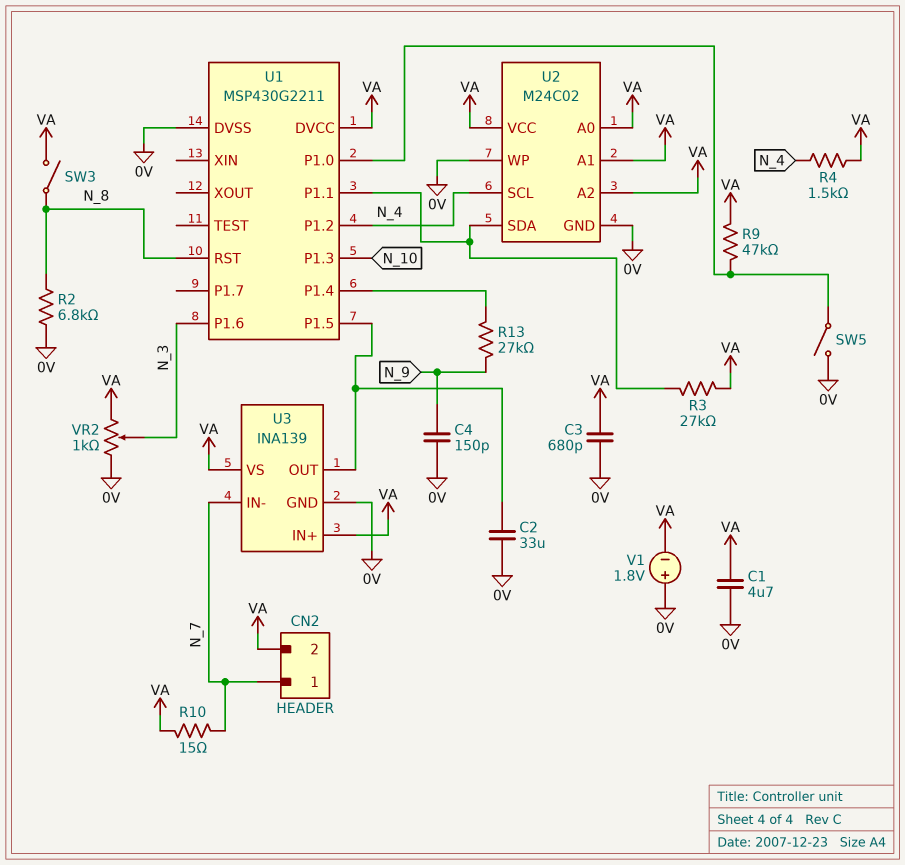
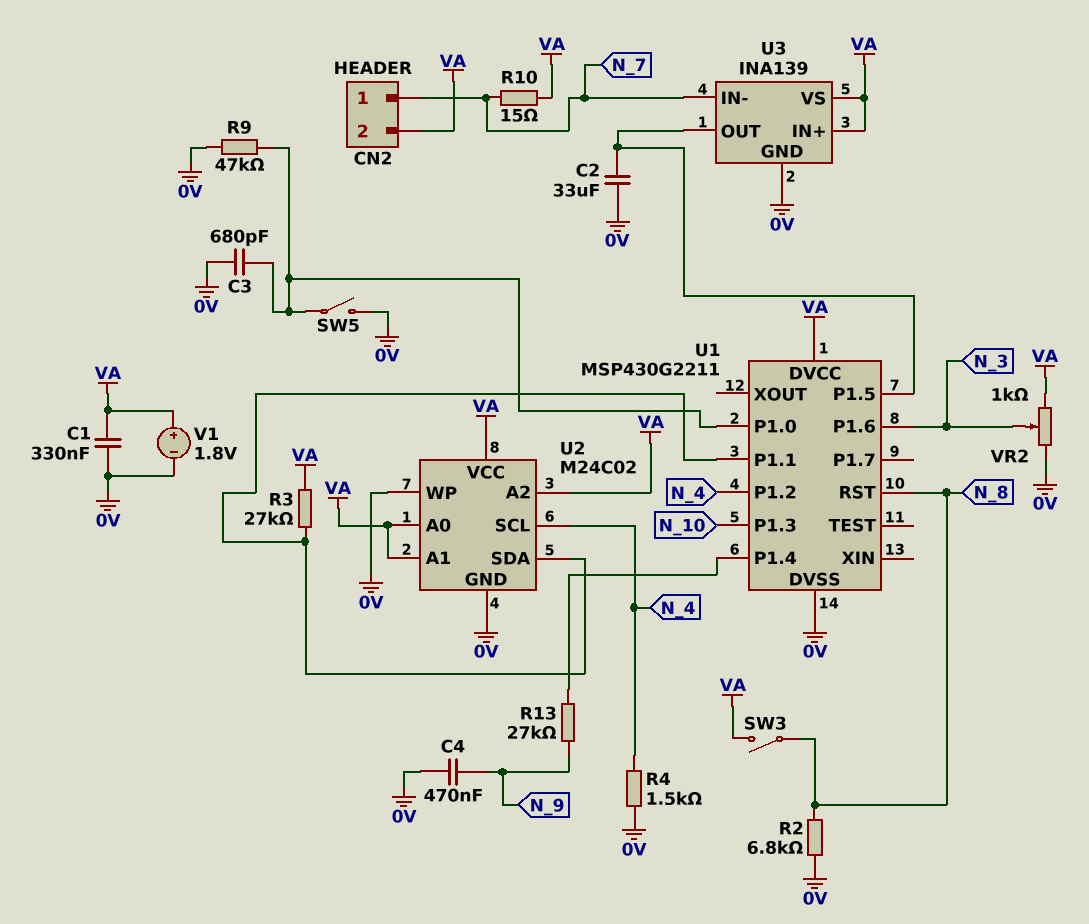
C1: 4.7uF (0V, VA) -> 330nF (0V, VA)
C3: 680pF (0V, VA) -> 680pF (0V, U1/P1.0)
C4: 150pF (0V, N_9) -> 470nF (0V, N_9)
R4: 1.5k (N_4, VA) -> 1.5k (0V, N_4)
R9: 47k (U1/P1.0, VA) -> 47k (0V, U1/P1.0)
V1: 1.8V (plus 0V, minus VA) -> 1.8V (plus VA, minus 0V)

